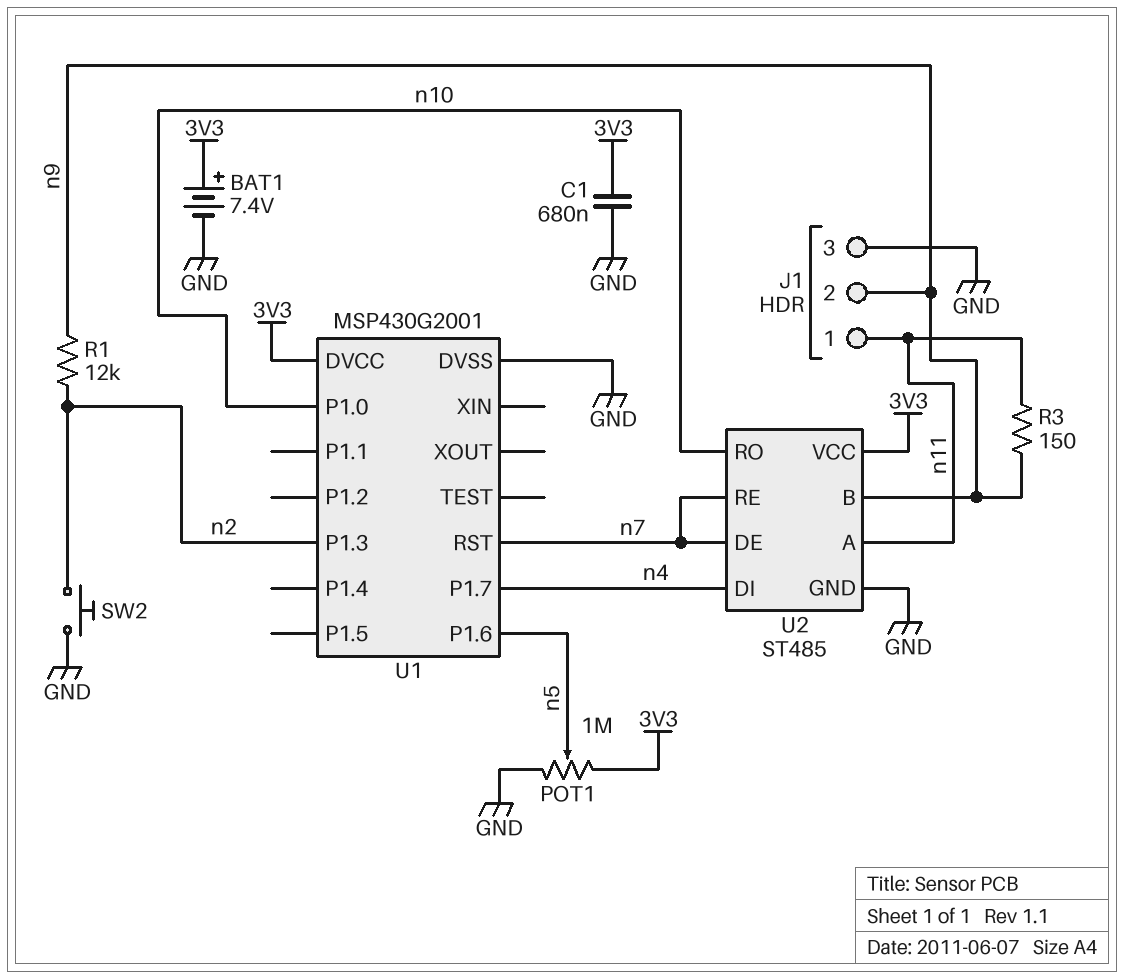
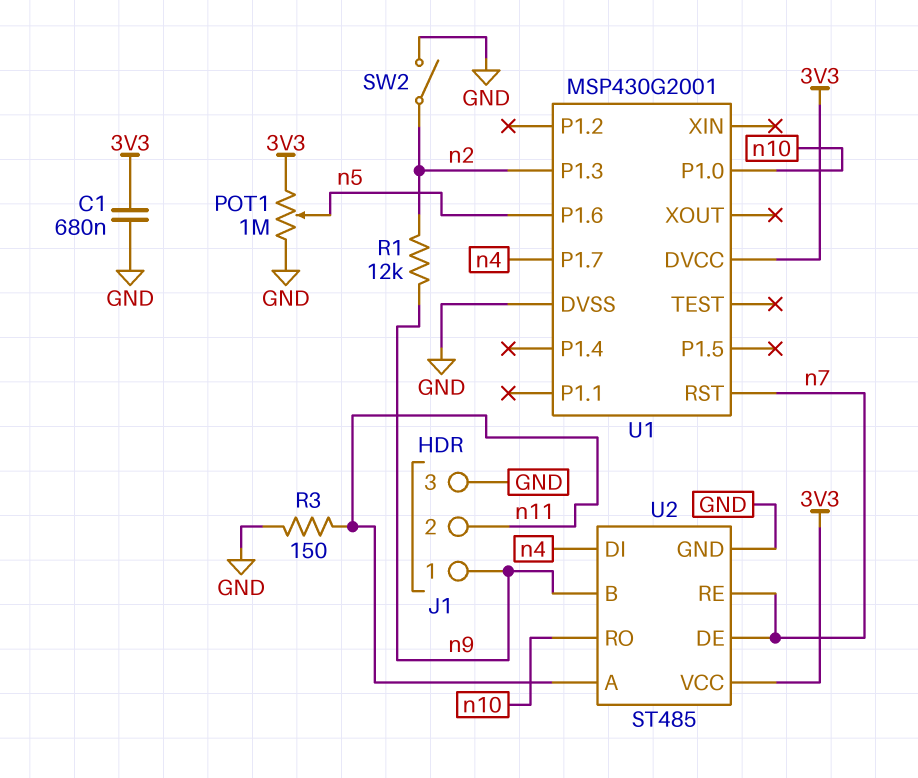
BAT1: 7.4V (plus 3V3, minus GND) -> none
J1 pin 1: n11 -> n9
J1 pin 2: n9 -> n11
R3: 150 (n9, n11) -> 150 (GND, n11)
SW2: button (GND, n2) -> switch (GND, n2)

